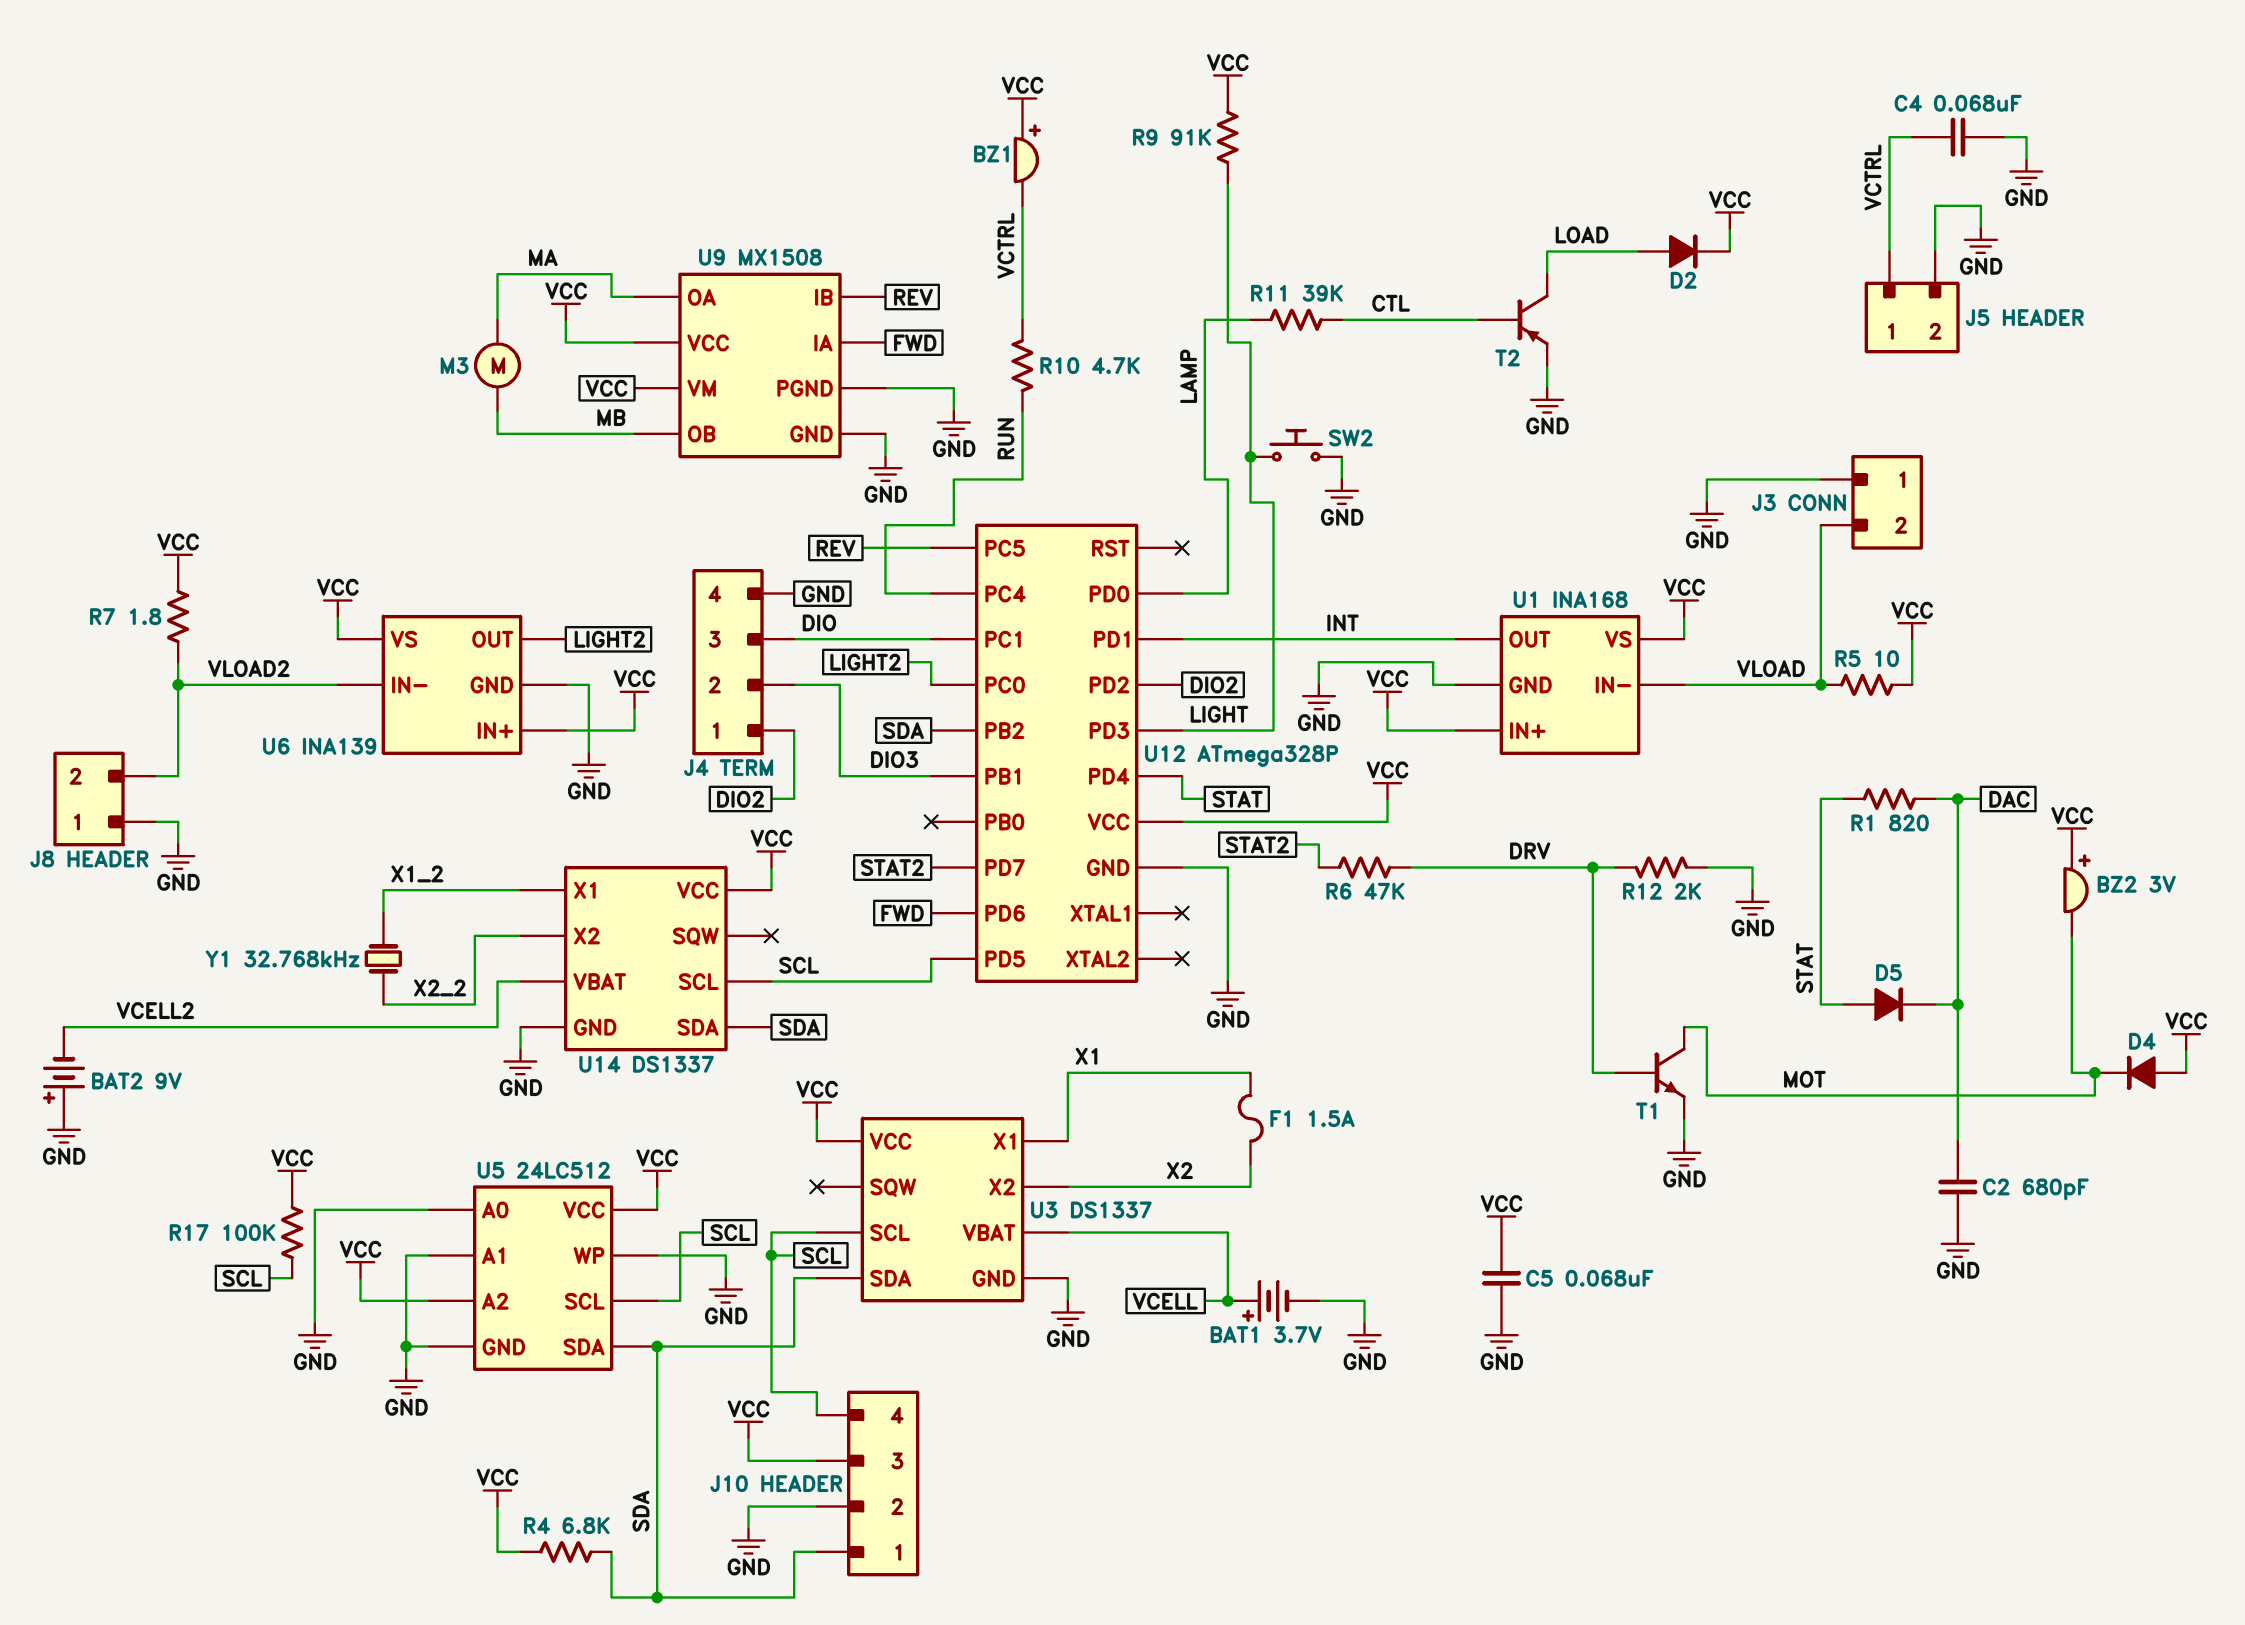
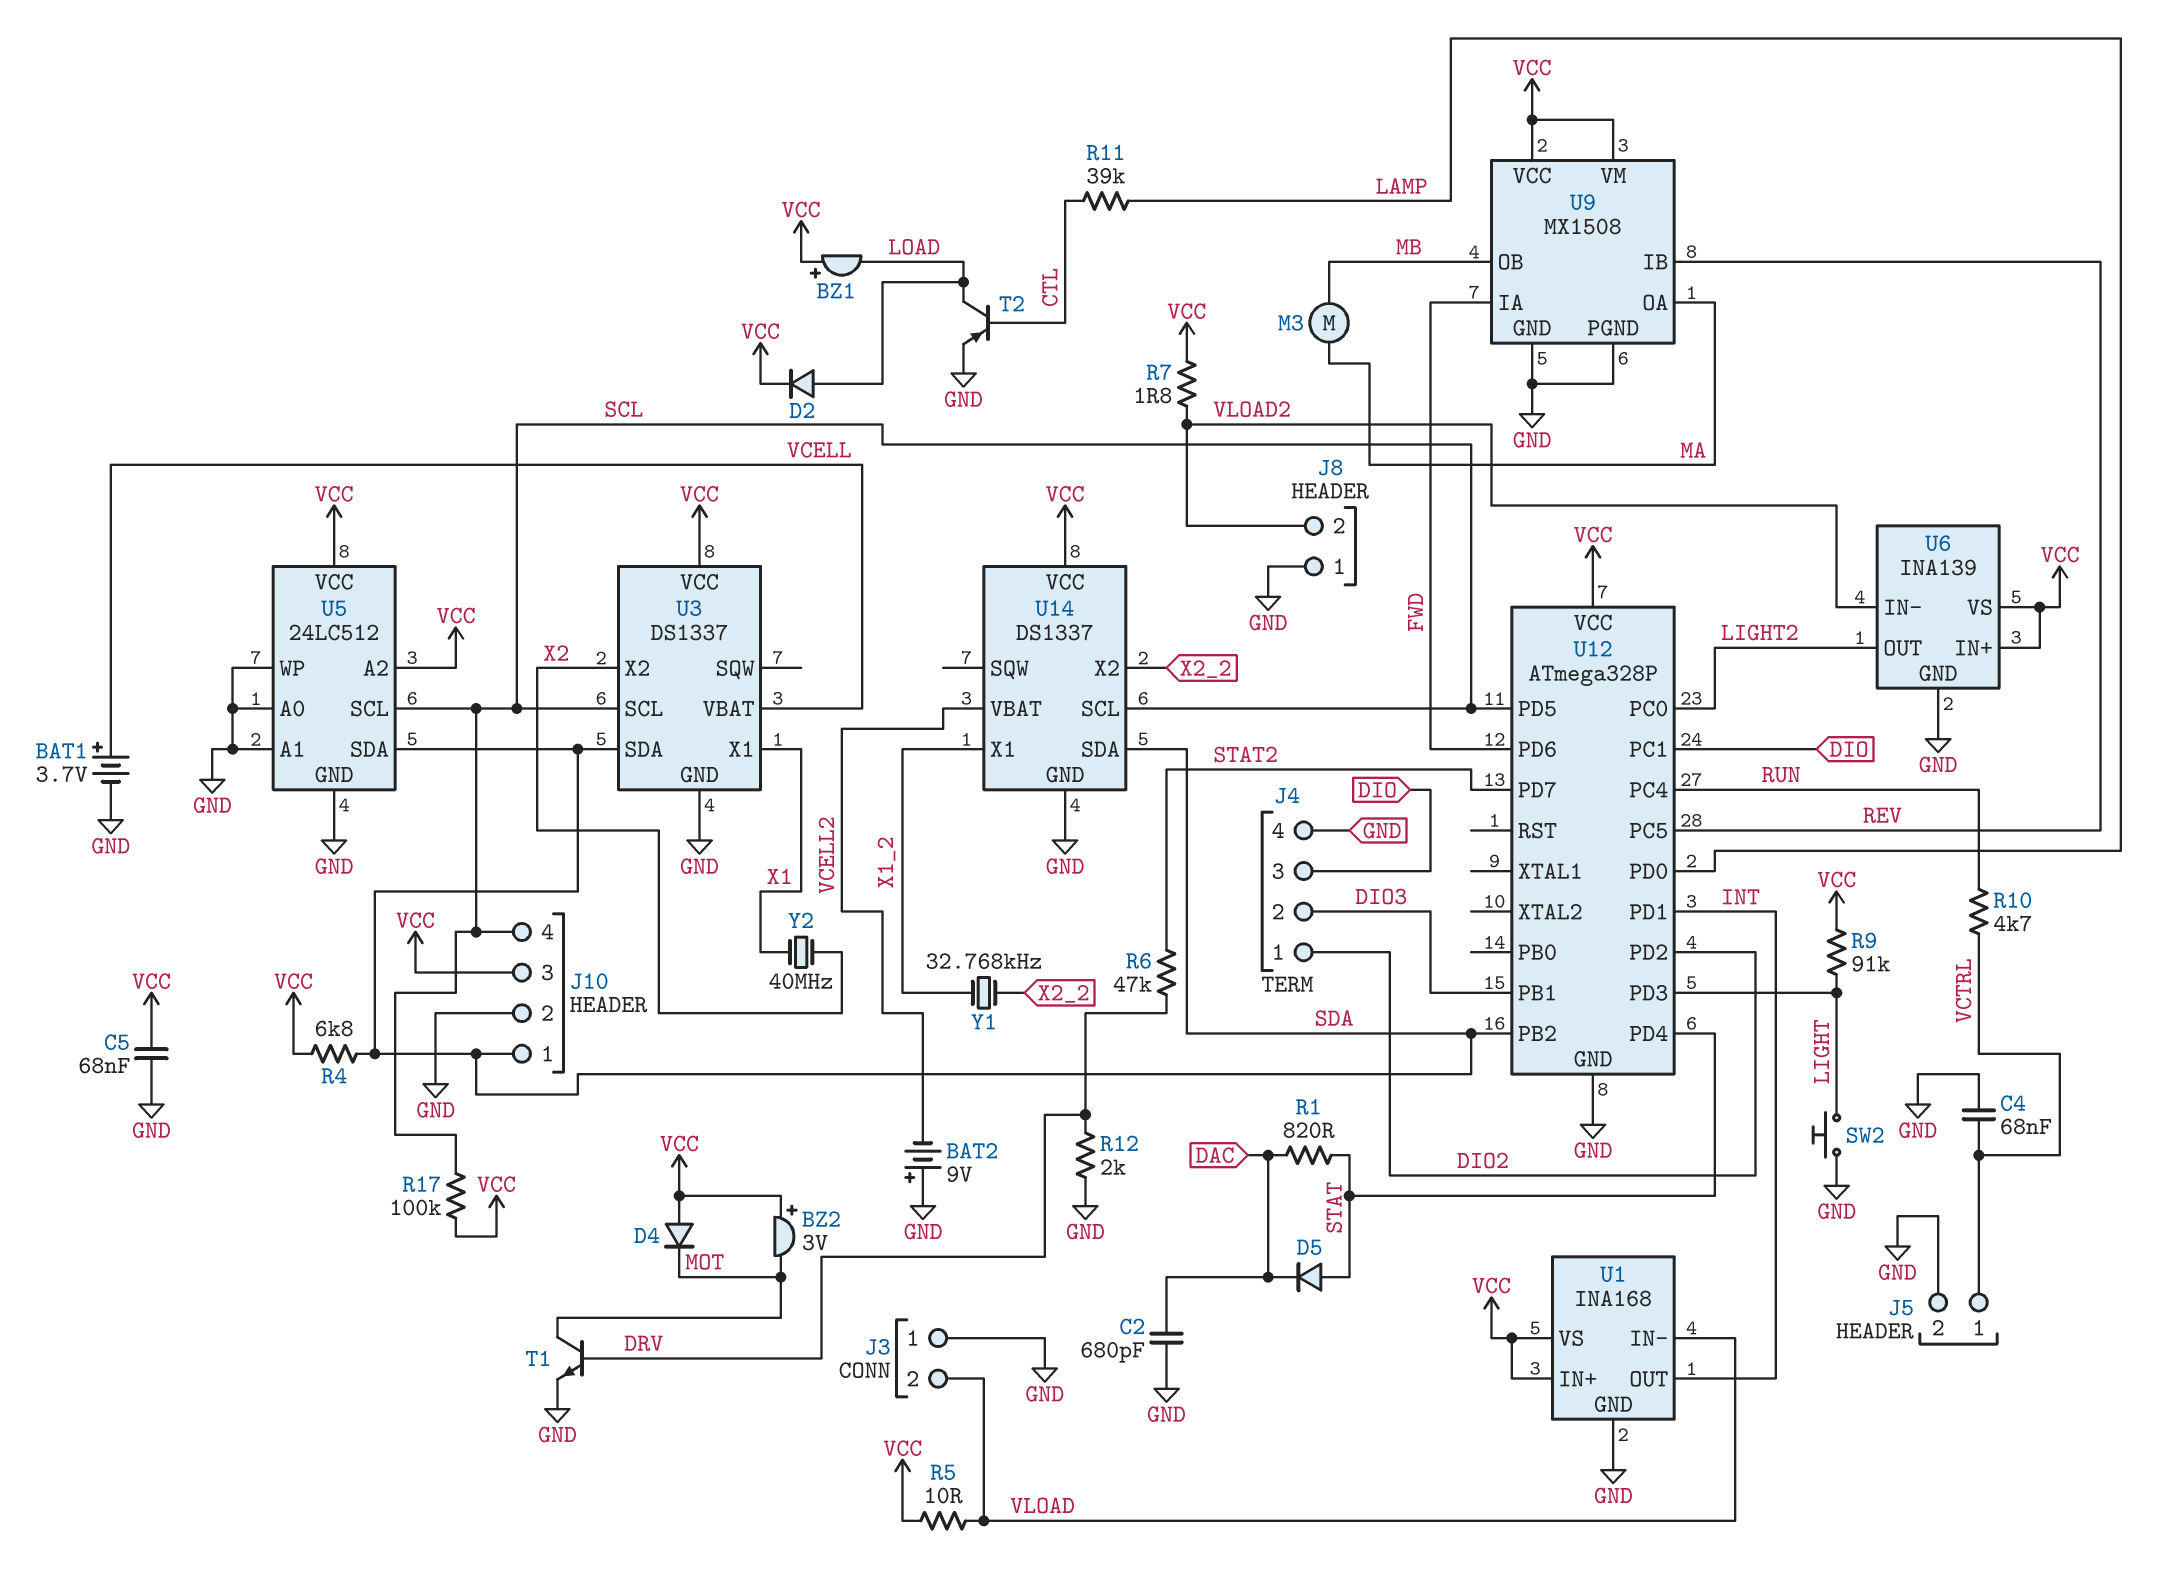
BZ1: buzzer (plus VCC, minus VCTRL) -> buzzer (plus VCC, minus LOAD)
F1: 1.5A (X1, X2) -> none
Y2: none -> 40MHz (X1, X2)

